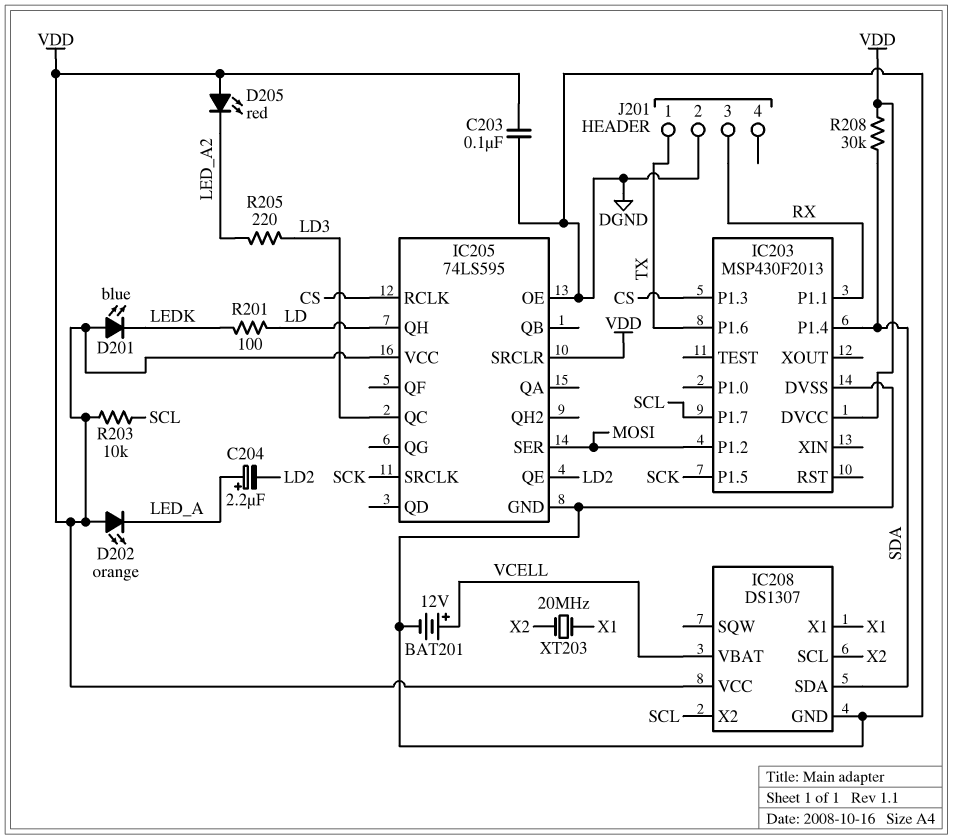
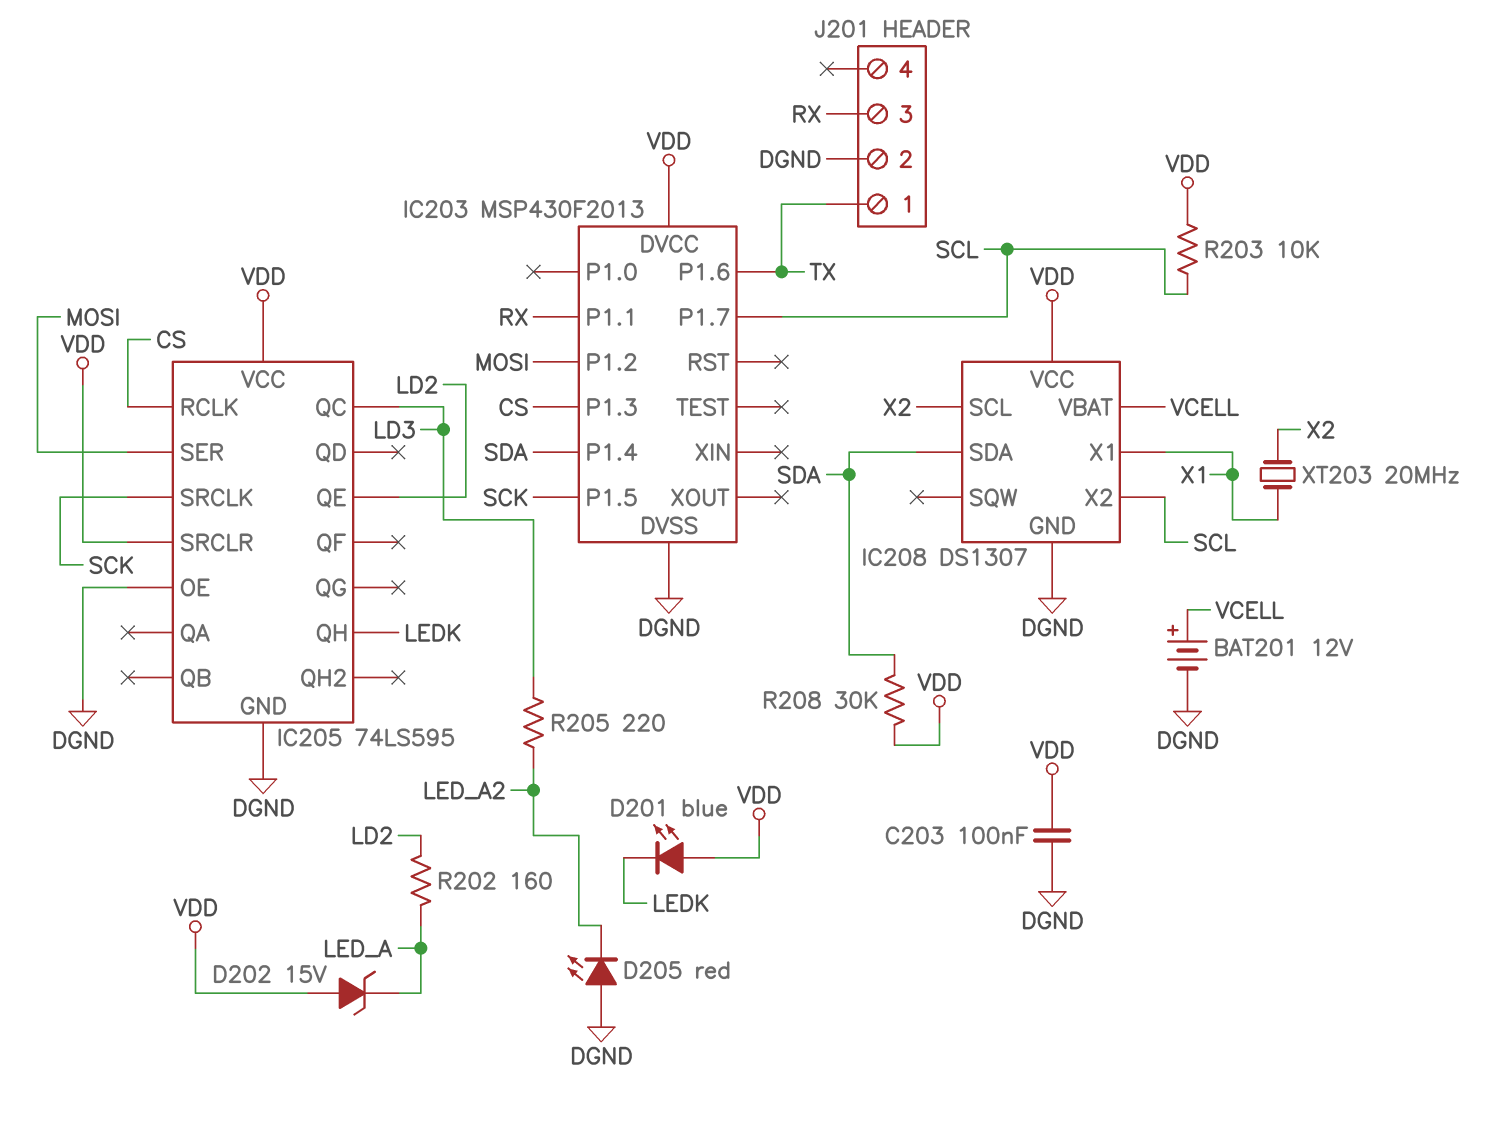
C204: 2.2uF (plus LED_A, minus LD2) -> none
D202: LED orange (A VDD, K LED_A) -> zener 15V (A VDD, K LED_A)
D205: LED red (A VDD, K LED_A2) -> LED red (A DGND, K LED_A2)
IC205 pin QH: LD -> LEDK
R201: 100 (LD, LEDK) -> none
R202: none -> 160 (LD2, LED_A)

